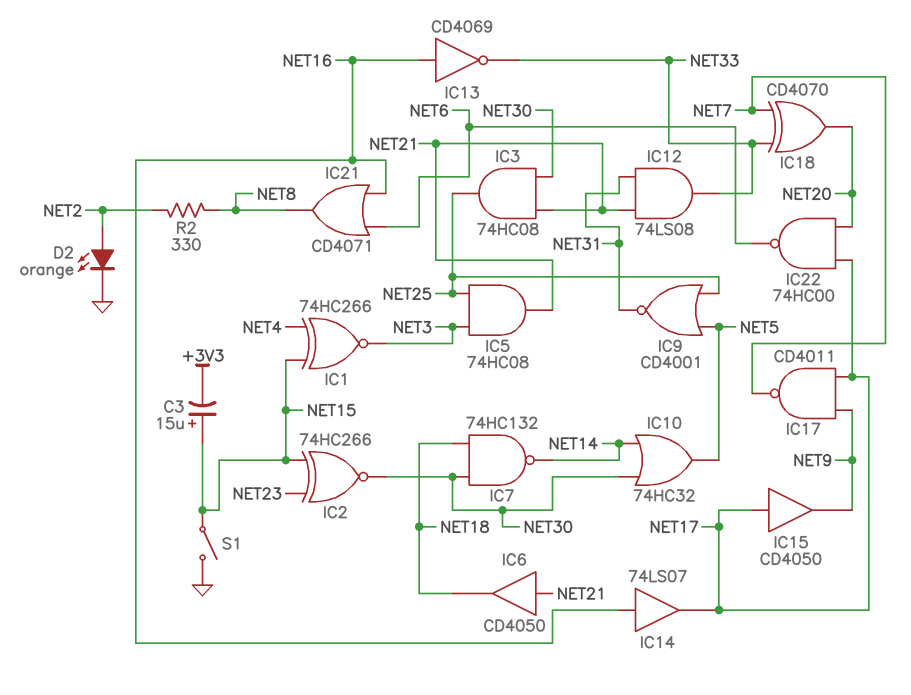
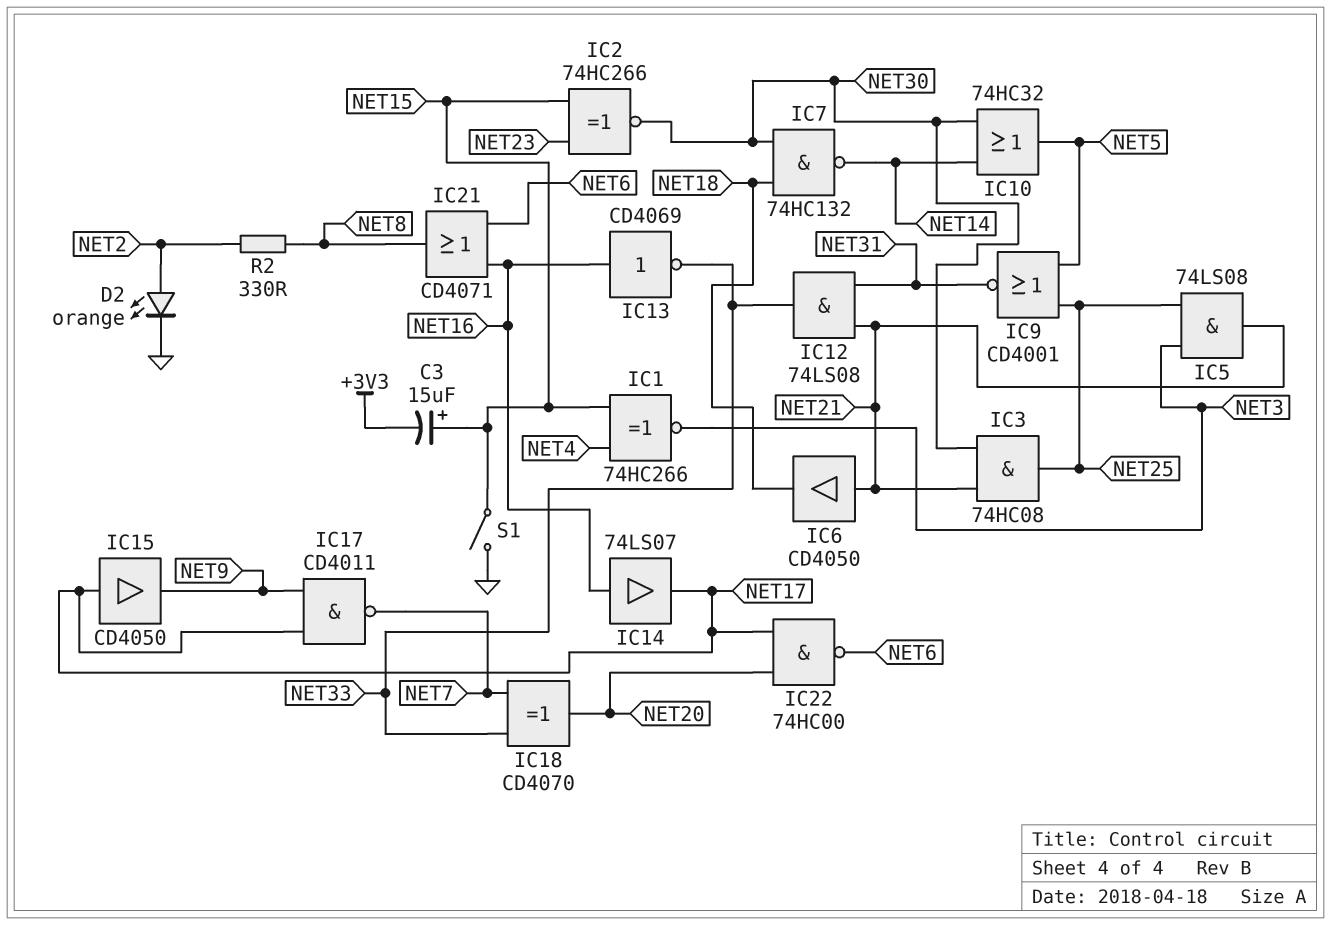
IC5: AND 74HC08 (in NET3, in NET25, out NET21) -> AND 74LS08 (in NET3, in NET25, out NET21)

